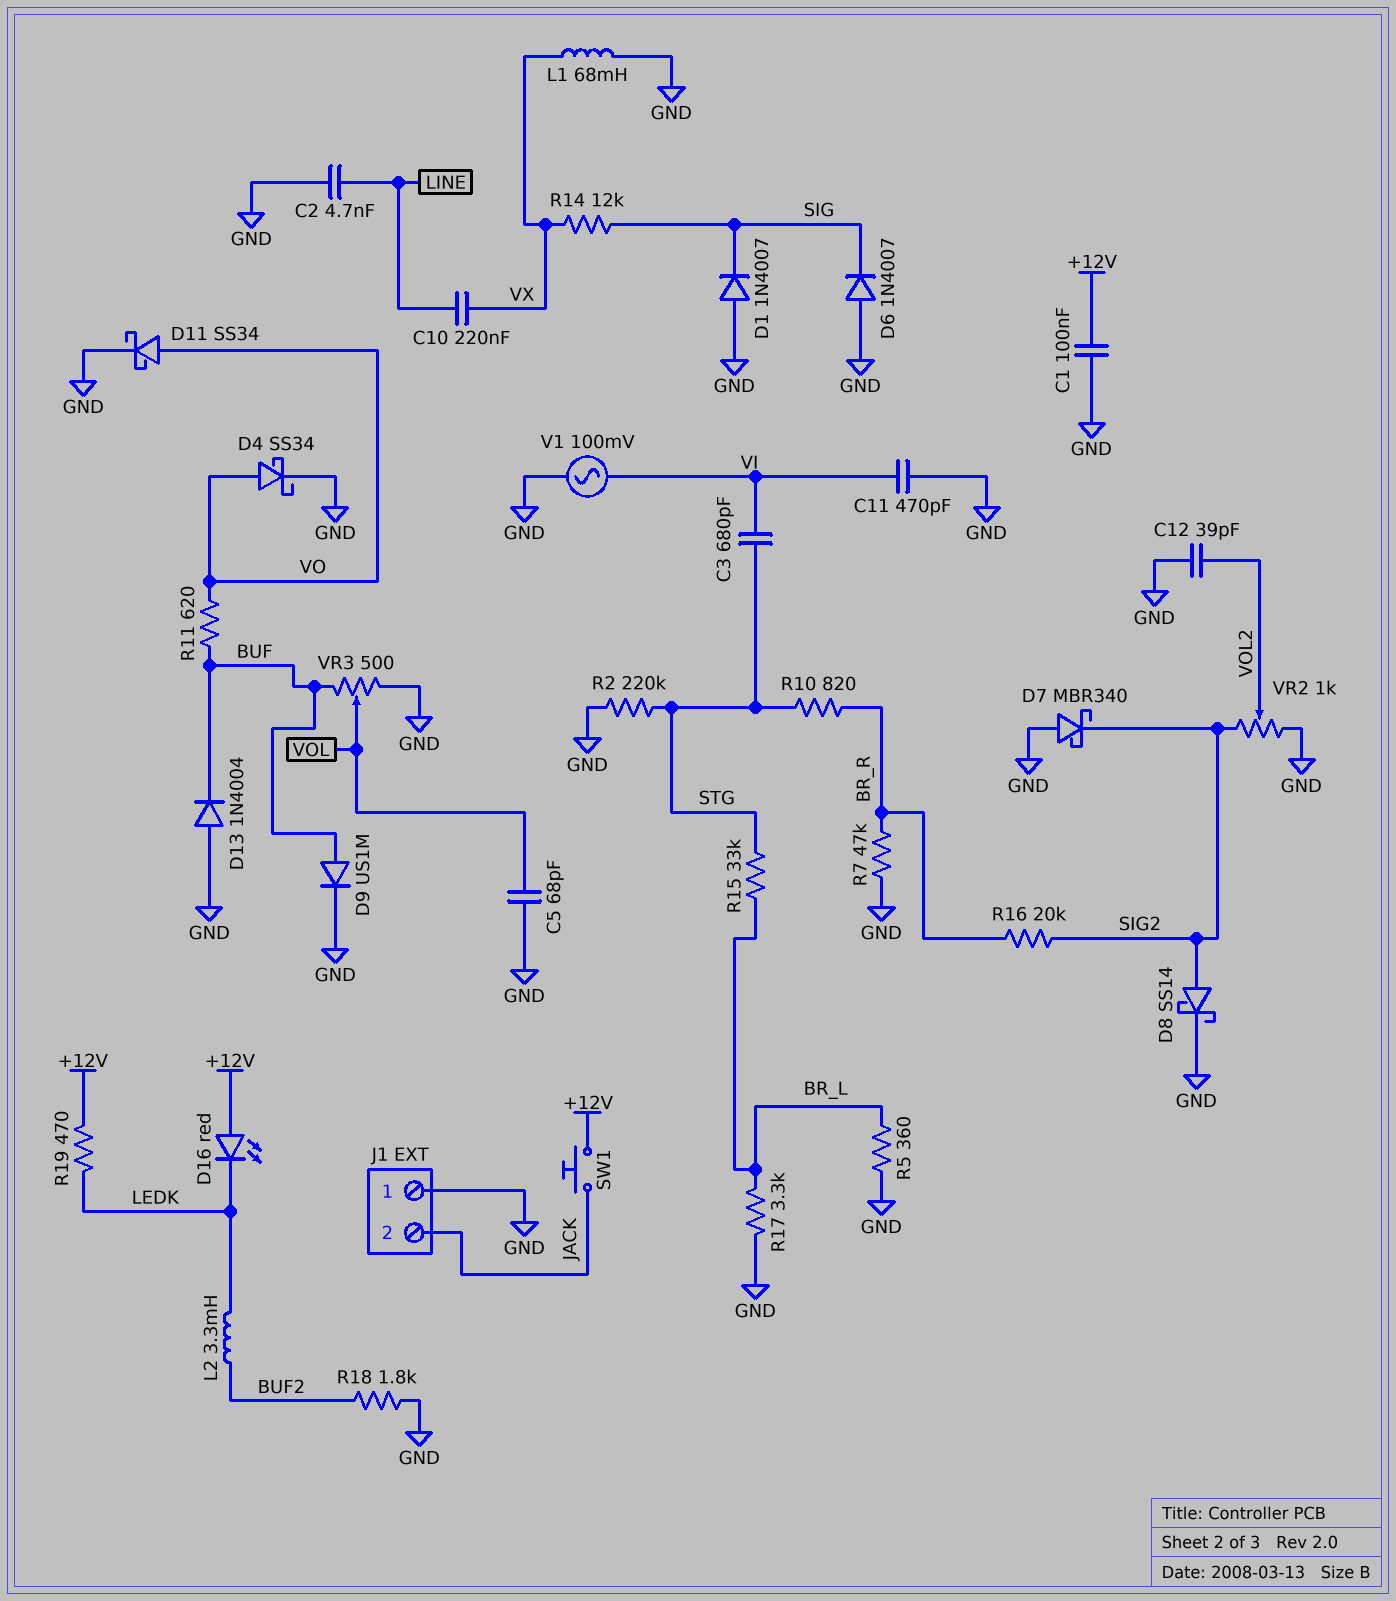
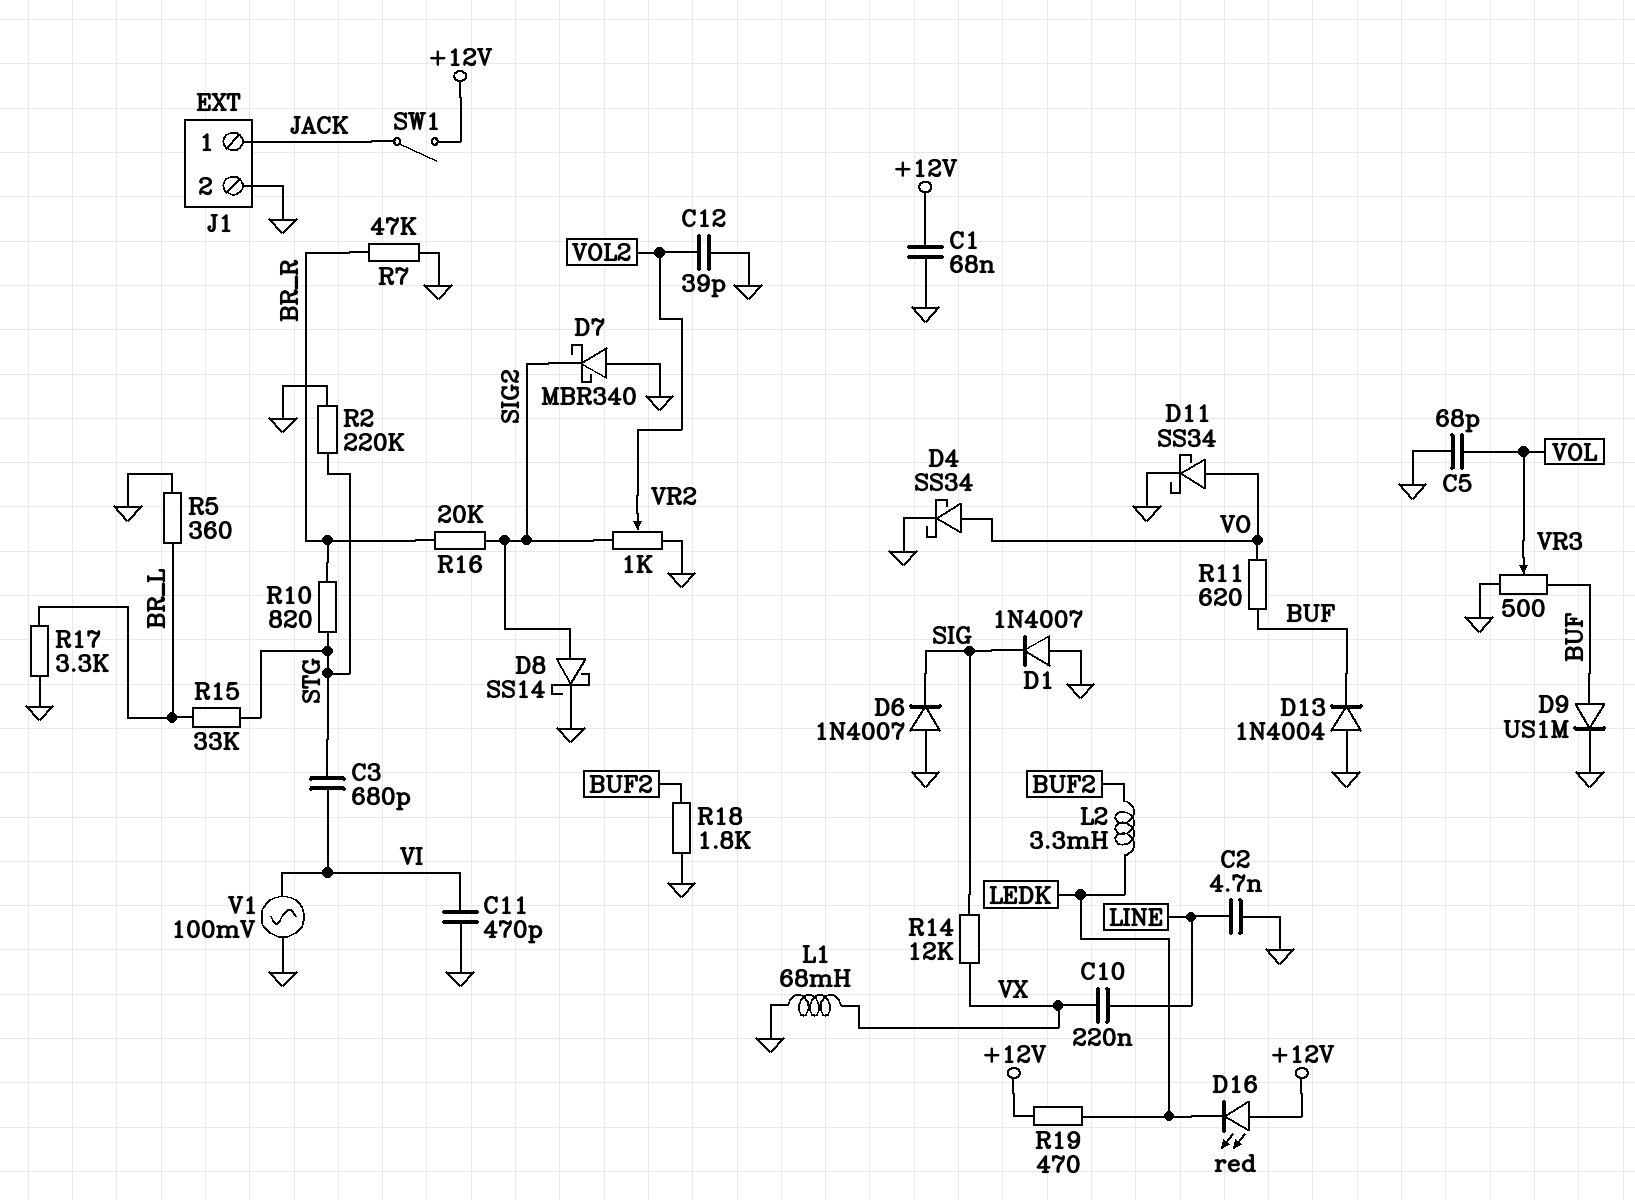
C1: 100nF (+12V, GND) -> 68nF (+12V, GND)
J1 pin 1: GND -> JACK
J1 pin 2: JACK -> GND
SW1: button (+12V, JACK) -> switch (+12V, JACK)

